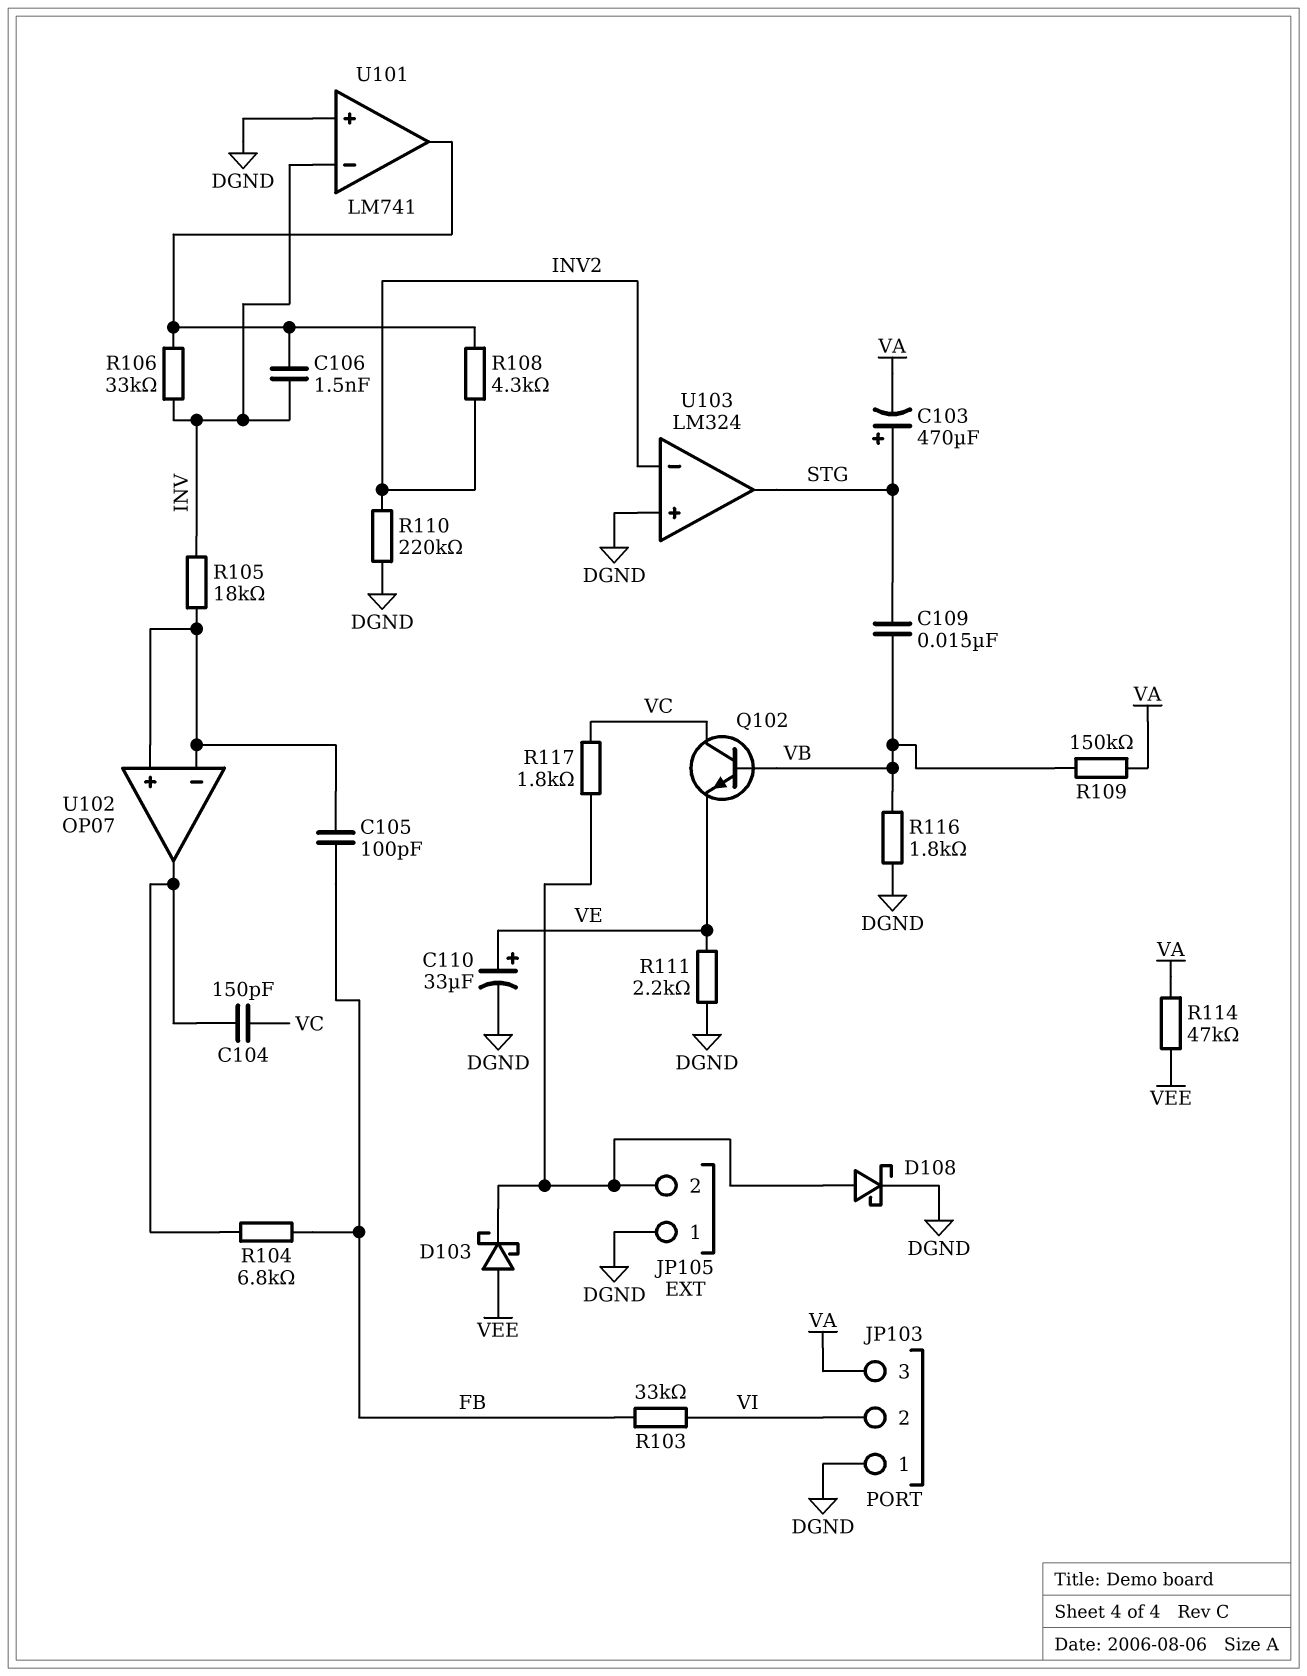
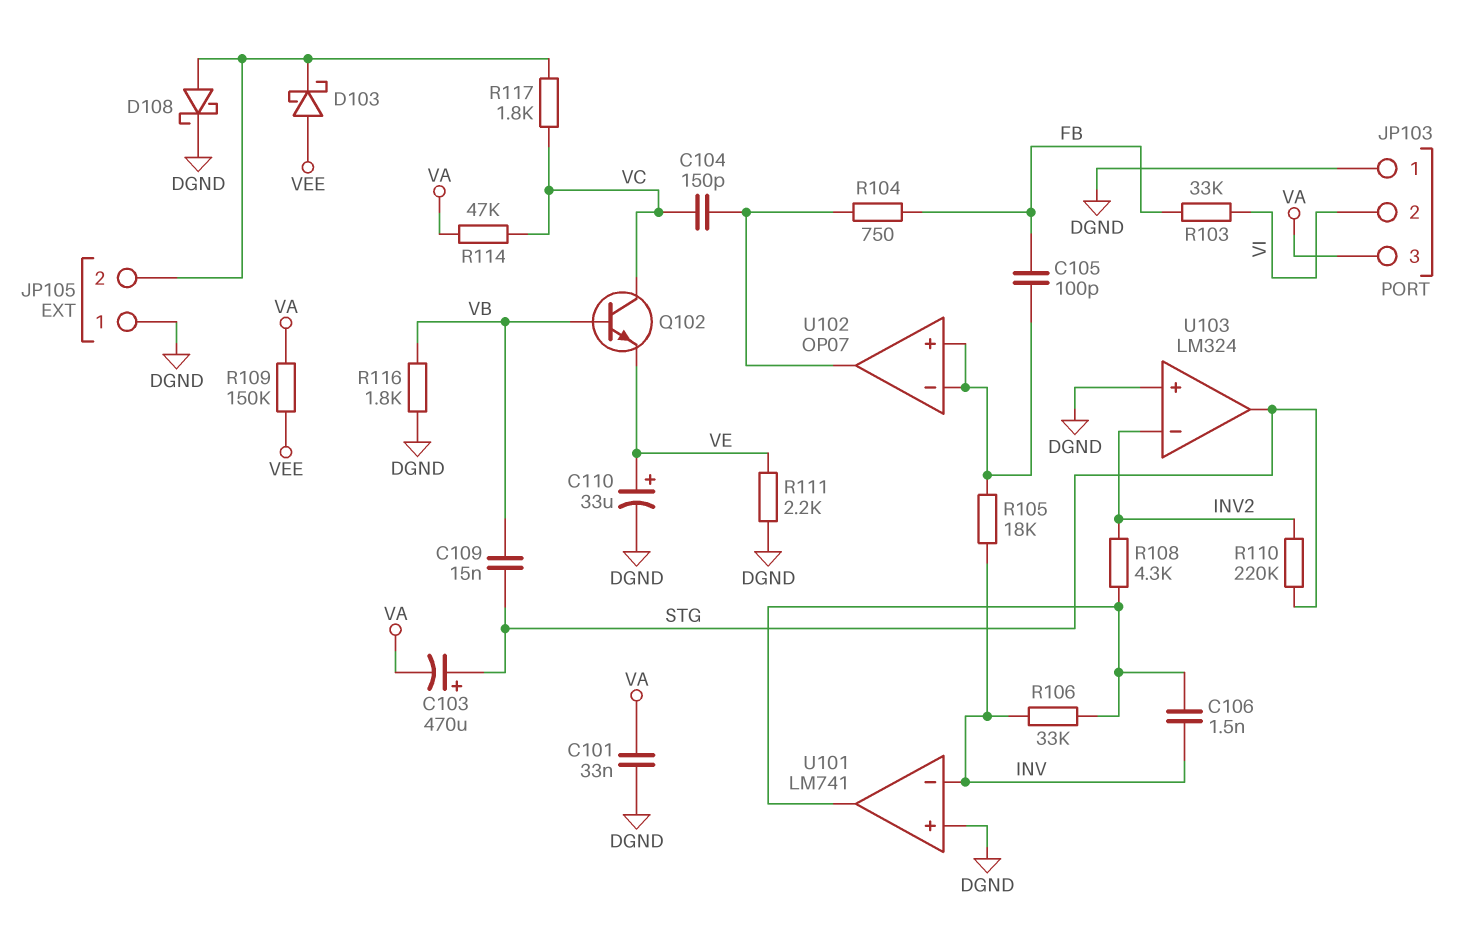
C101: none -> 33nF (DGND, VA)
R104: 6.8k (FB, U102/out) -> 750 (FB, U102/out)
R109: 150k (VA, VB) -> 150k (VA, VEE)
R110: 220k (DGND, INV2) -> 220k (INV2, STG)
R114: 47k (VA, VEE) -> 47k (VA, VC)

